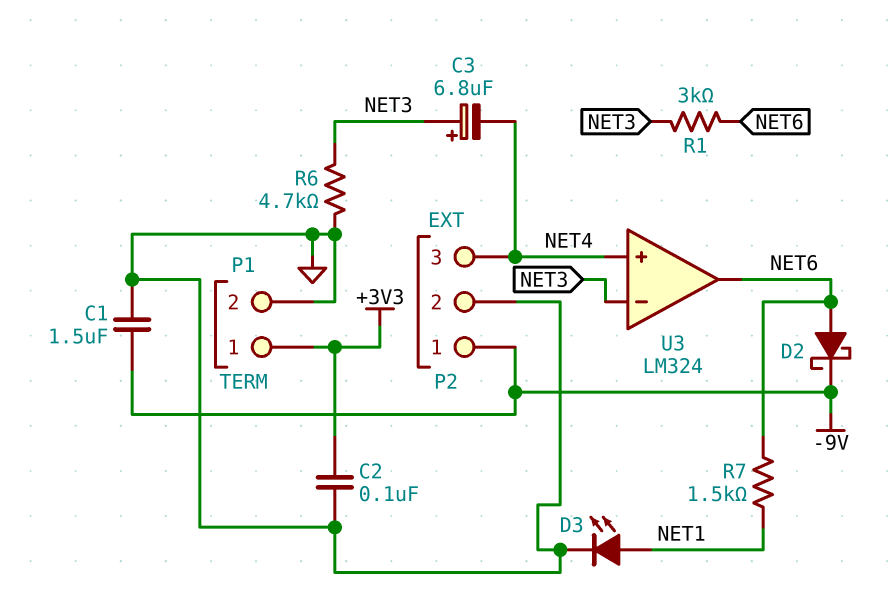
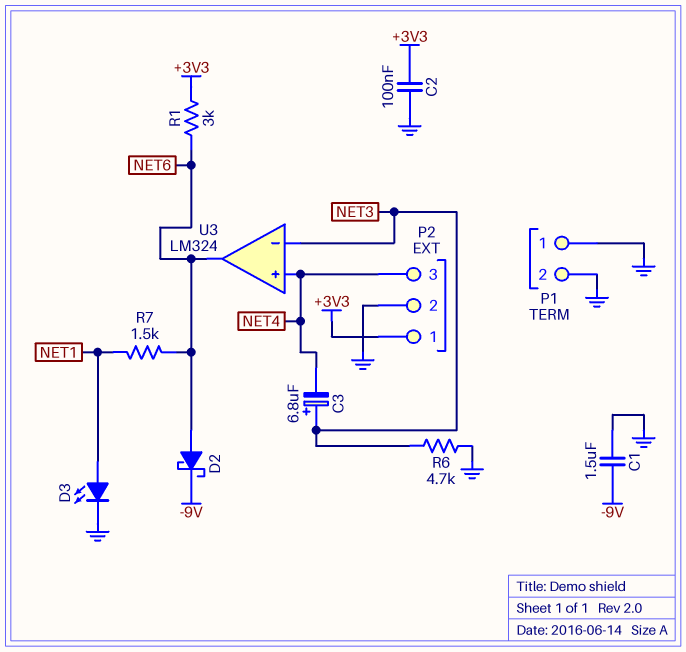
P1 pin 1: +3V3 -> GND
P2 pin 1: -9V -> +3V3
R1: 3k (NET3, NET6) -> 3k (+3V3, NET6)

